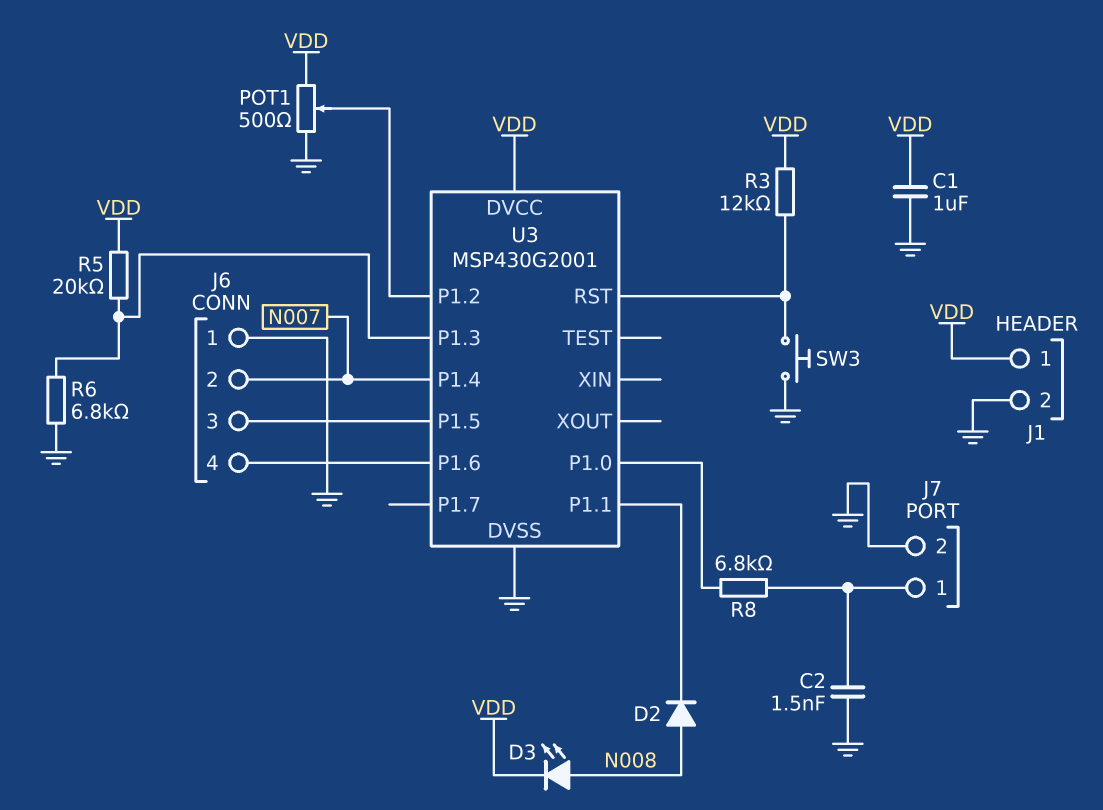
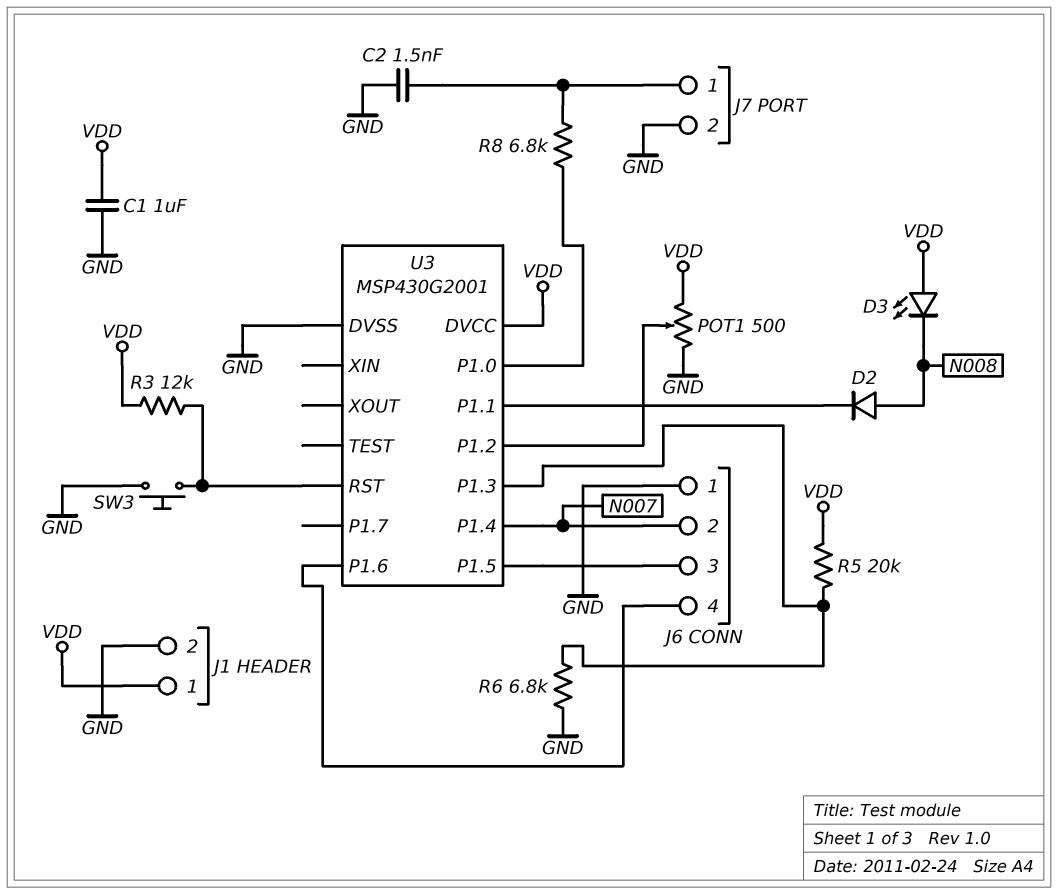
D3: LED (A N008, K VDD) -> LED (A VDD, K N008)

